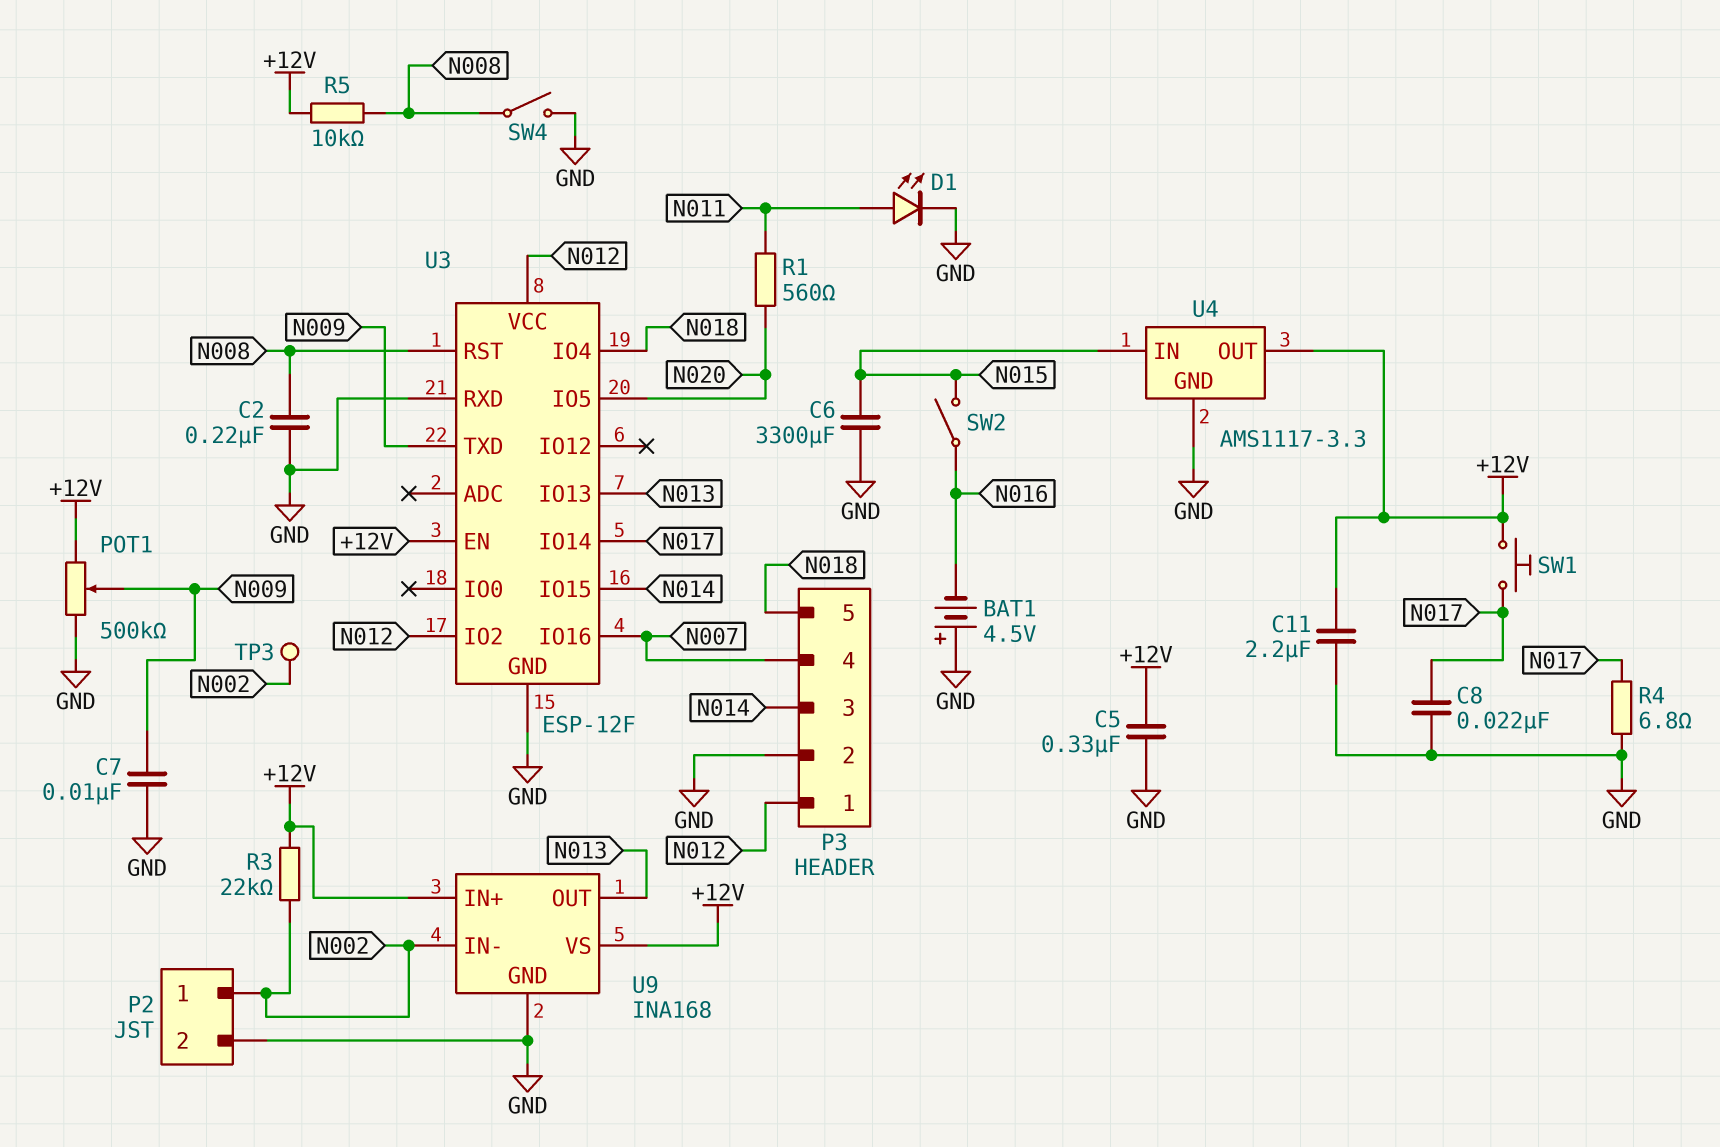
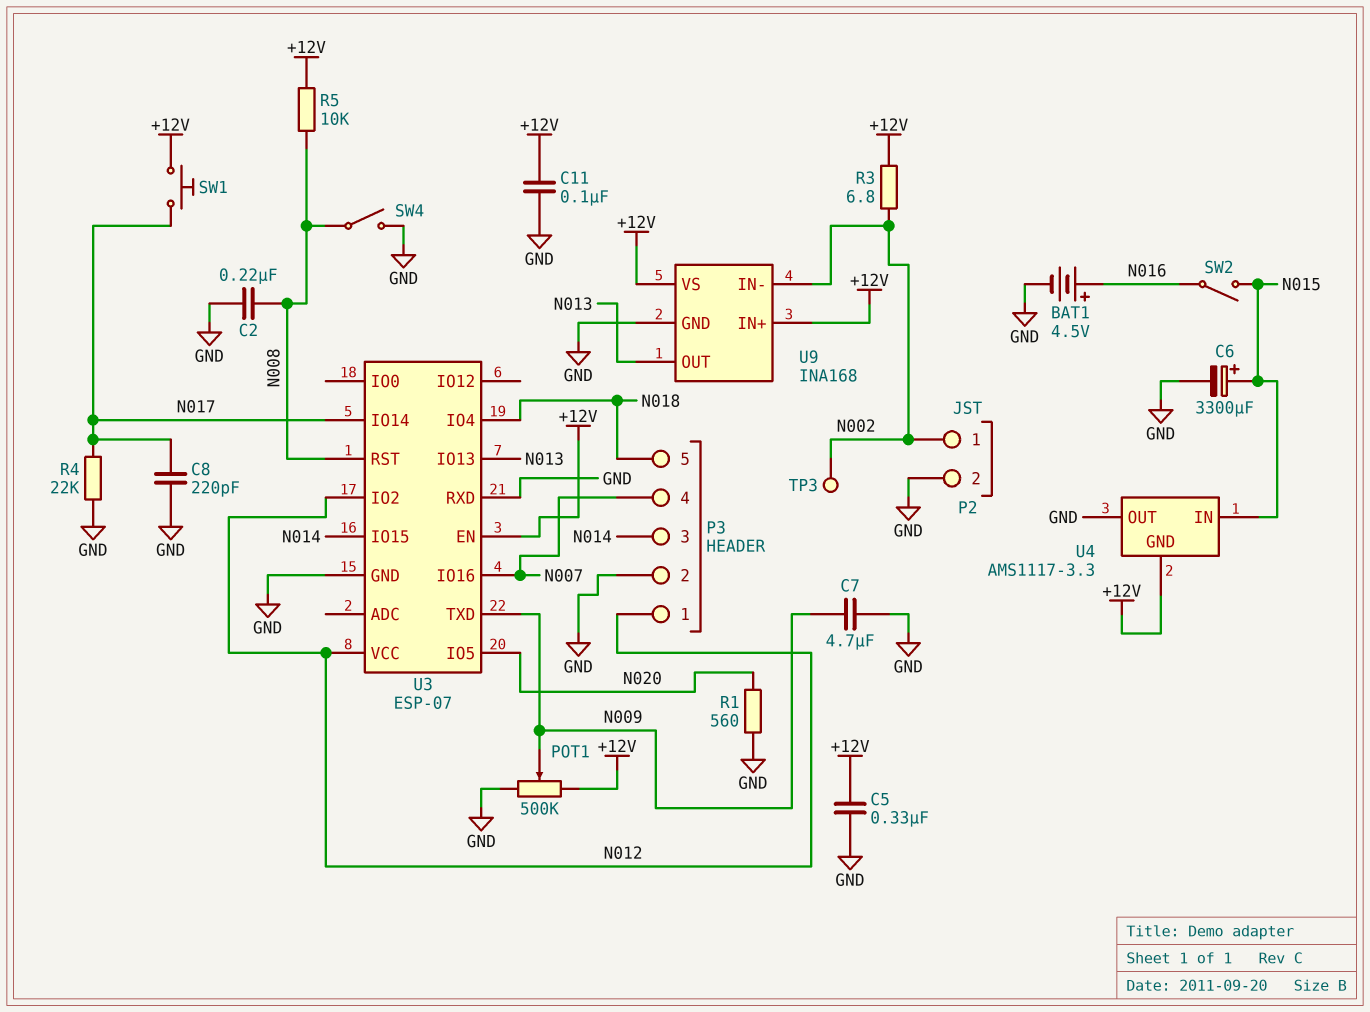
BAT1: 4.5V (plus GND, minus N016) -> 4.5V (plus N016, minus GND)
C6: 3300uF (GND, N015) -> 3300uF (plus N015, minus GND)
C7: 10nF (GND, N009) -> 4.7uF (GND, N009)
C8: 22nF (GND, N017) -> 220pF (GND, N017)
C11: 2.2uF (+12V, GND) -> 100nF (+12V, GND)
D1: LED (A N011, K GND) -> none
R1: 560 (N011, N020) -> 560 (GND, N020)
R3: 22k (+12V, N002) -> 6.8 (+12V, N002)
R4: 6.8 (GND, N017) -> 22k (GND, N017)
U3: ESP-12F -> ESP-07
U4 pin GND: GND -> +12V
U4 pin OUT: +12V -> GND

